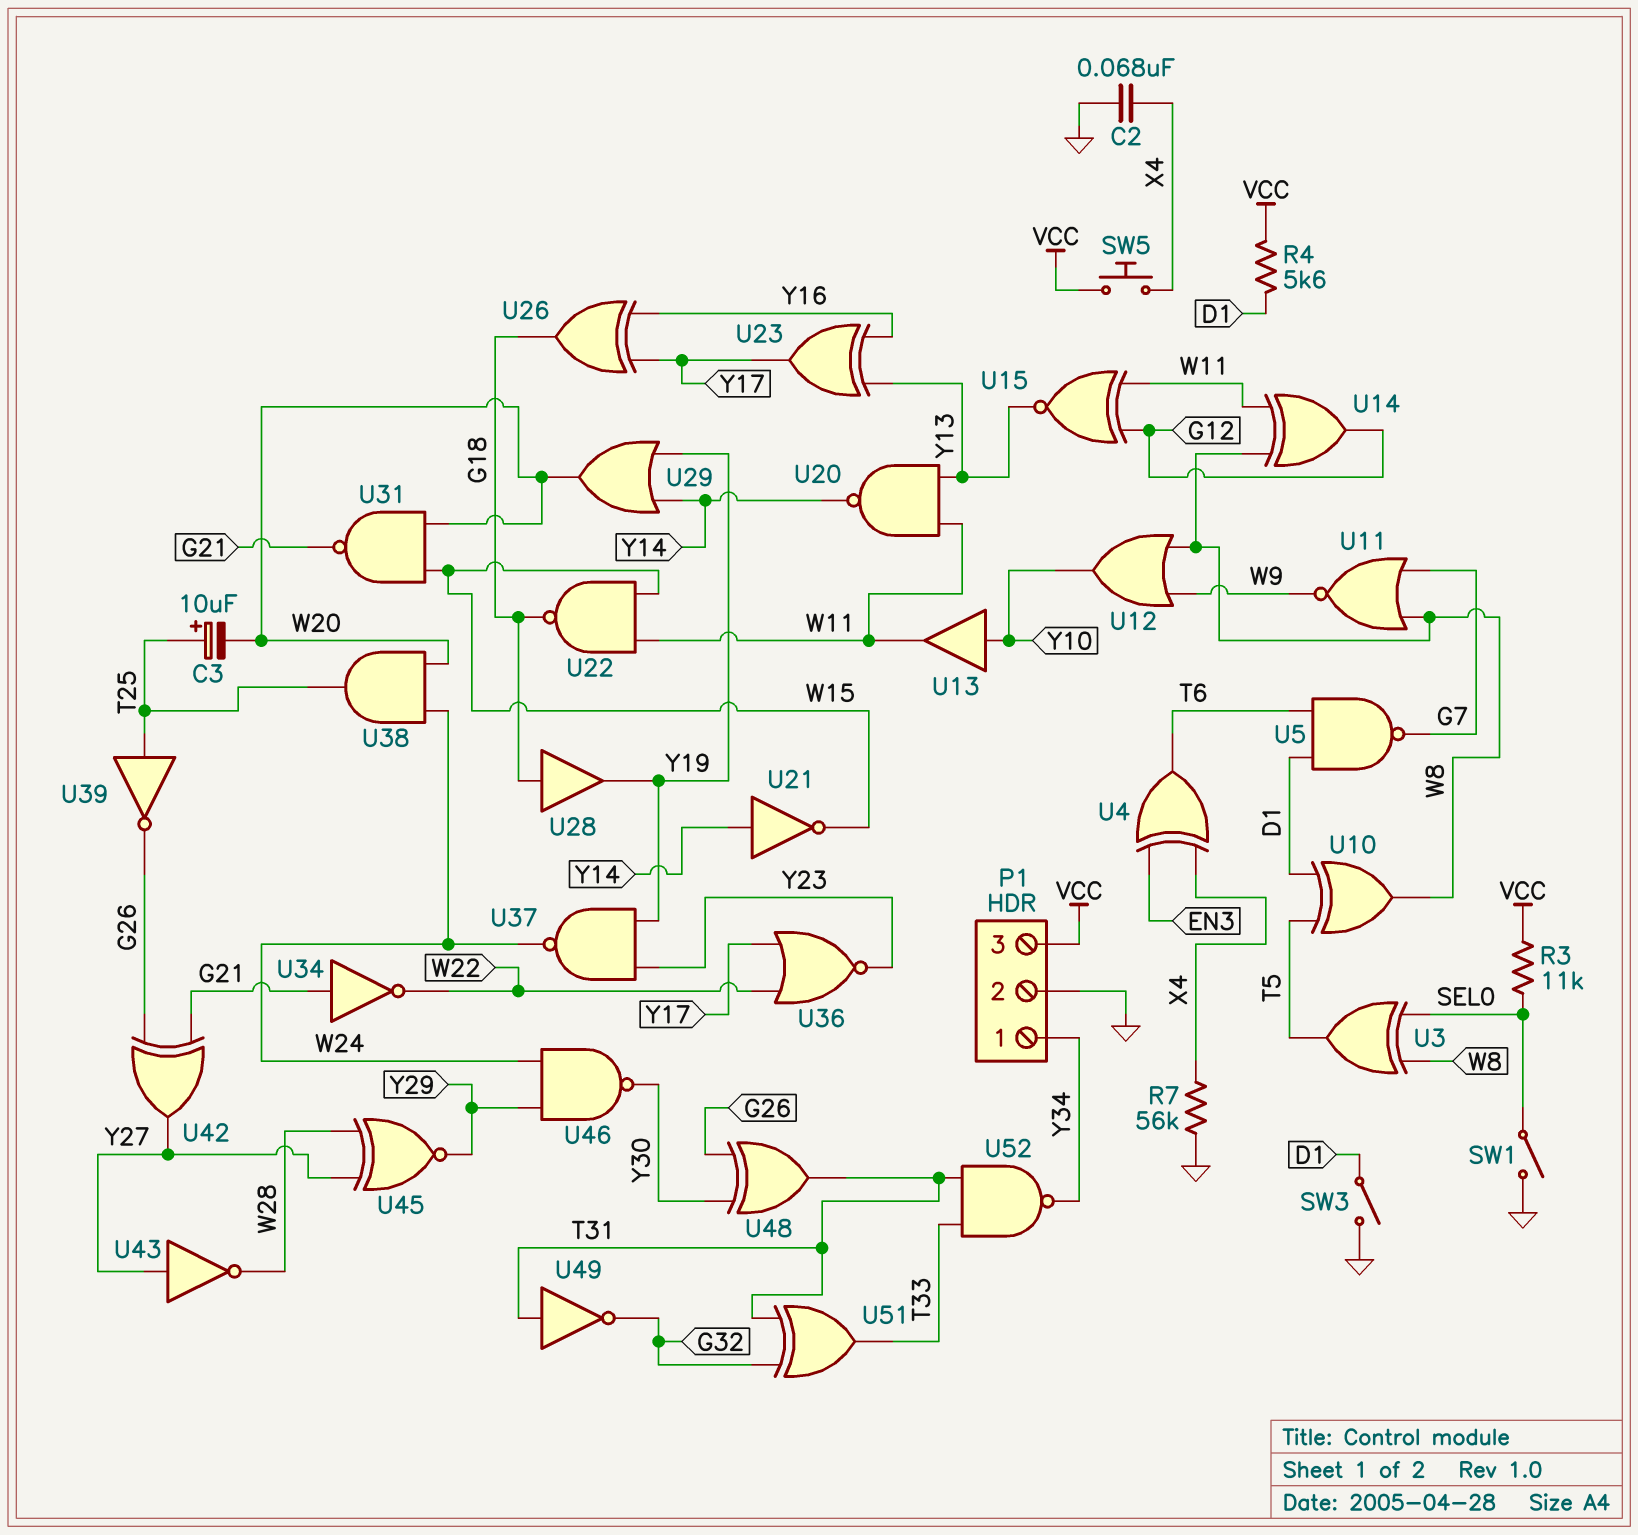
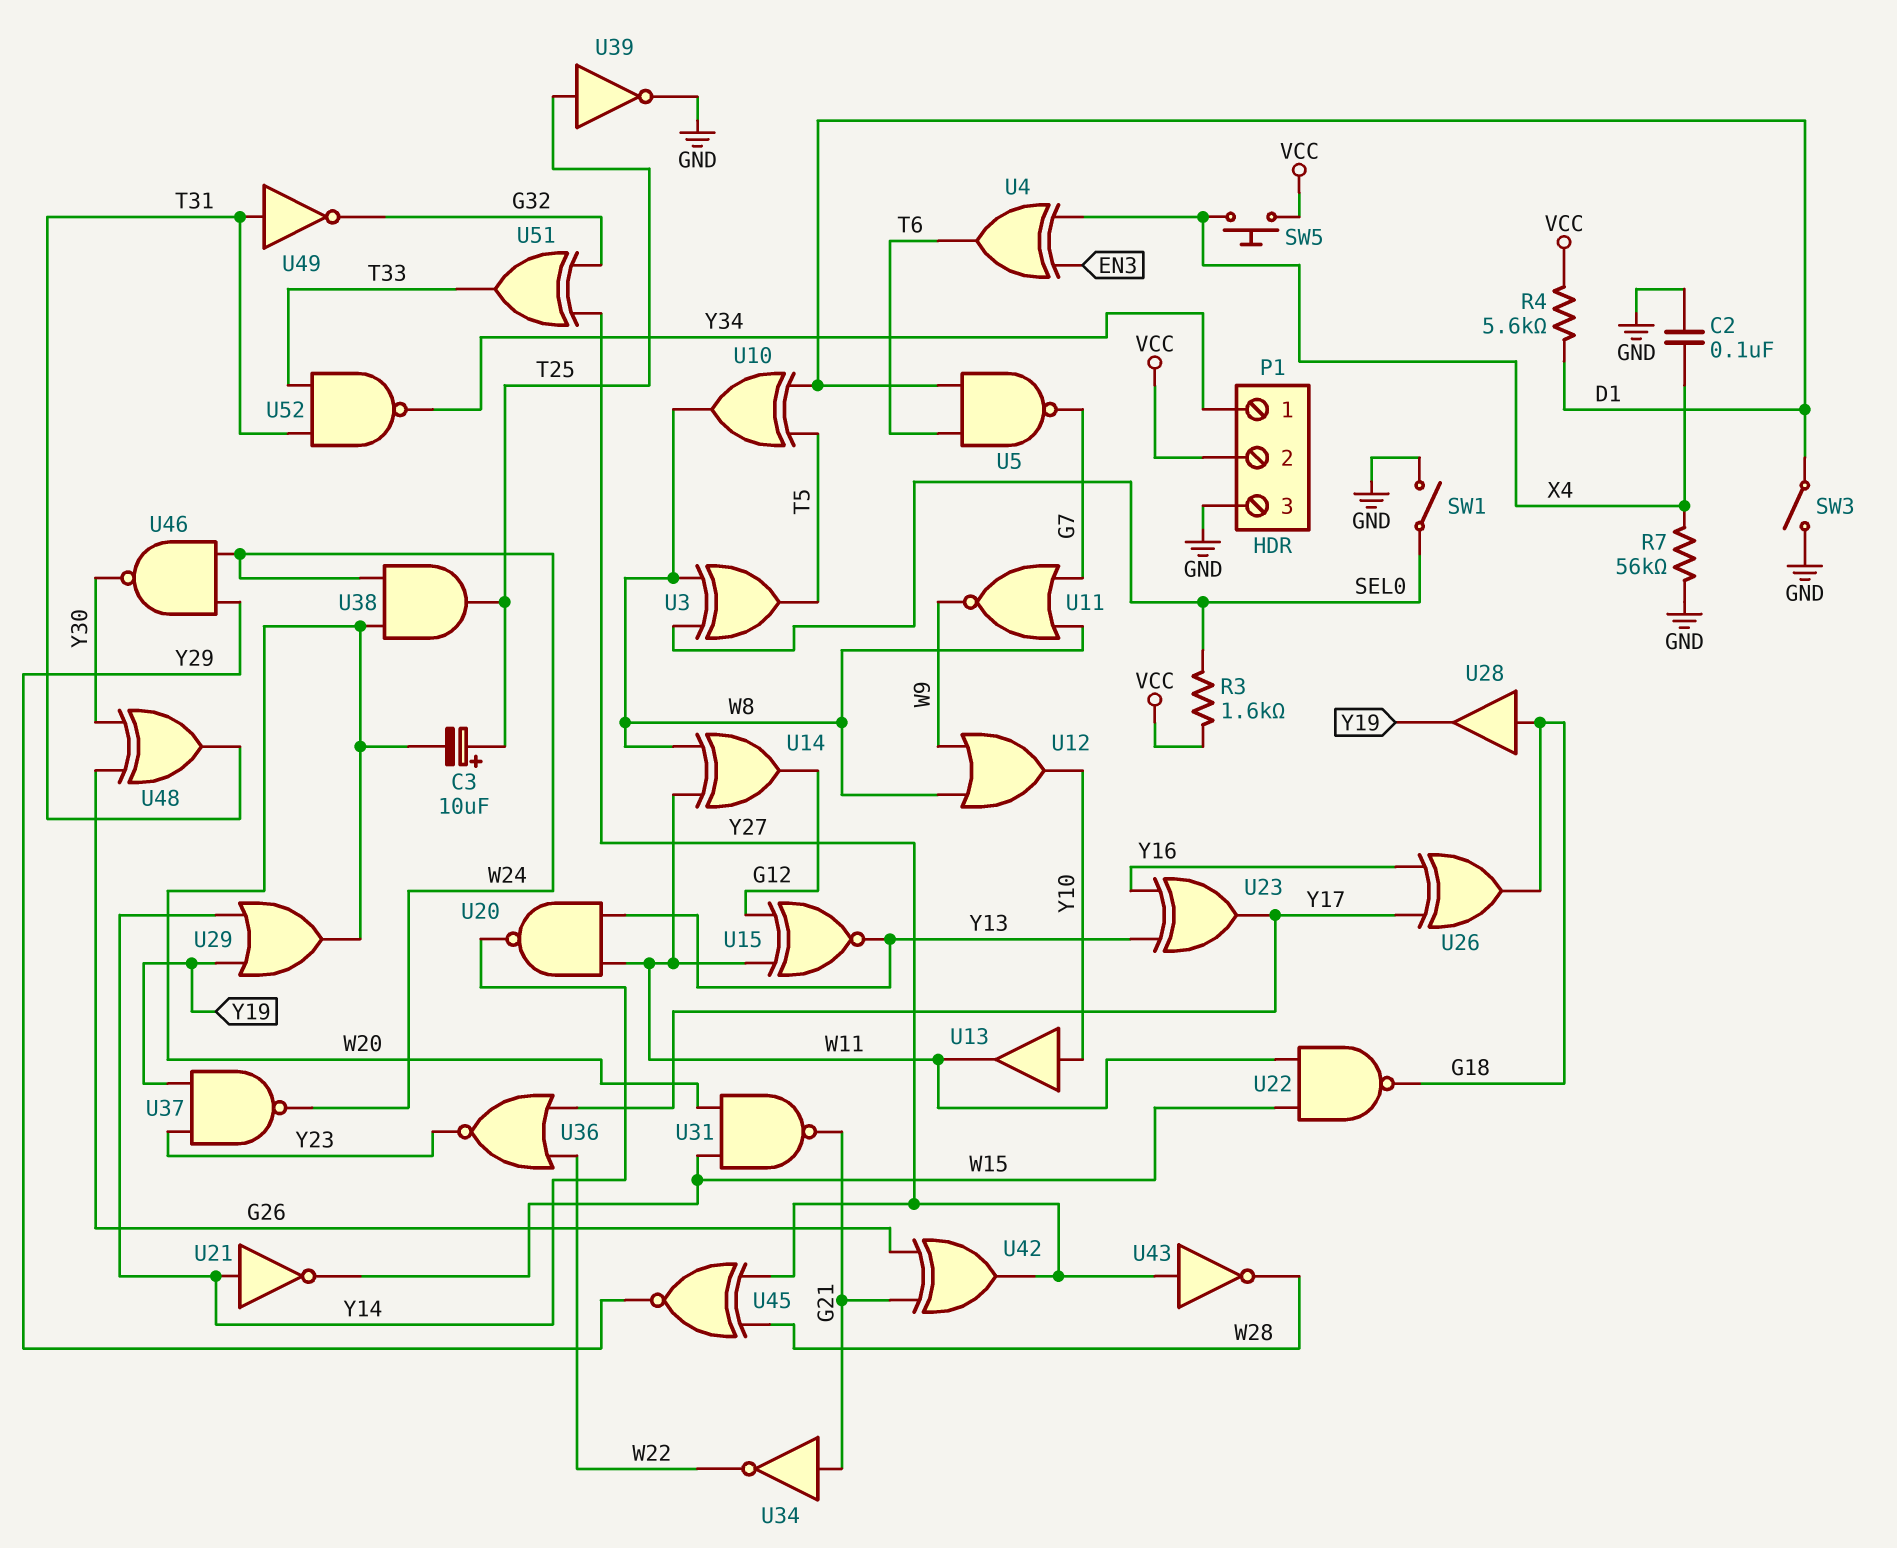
C2: 68nF (GND, X4) -> 100nF (GND, X4)
P1 pin 2: GND -> VCC
P1 pin 3: VCC -> GND
R3: 11k (SEL0, VCC) -> 1.6k (SEL0, VCC)
U39: NOT (in T25, out G26) -> NOT (in T25, out GND)
U51: XOR (in G32, in T31, out T33) -> XOR (in G32, in Y27, out T33)

